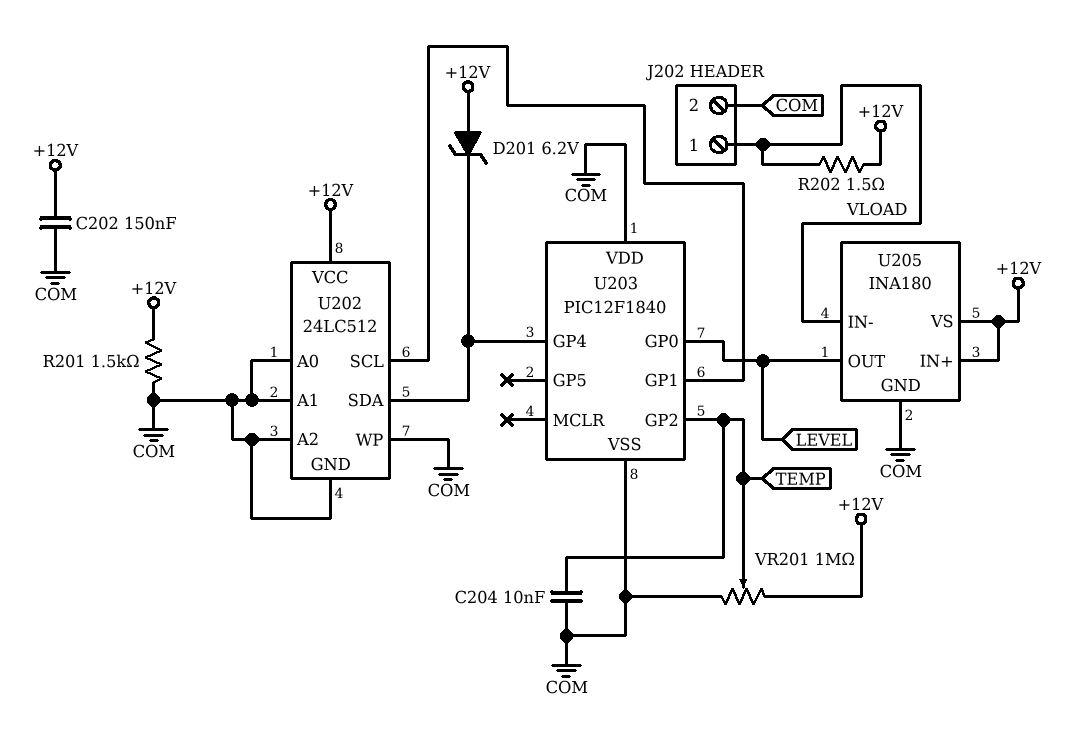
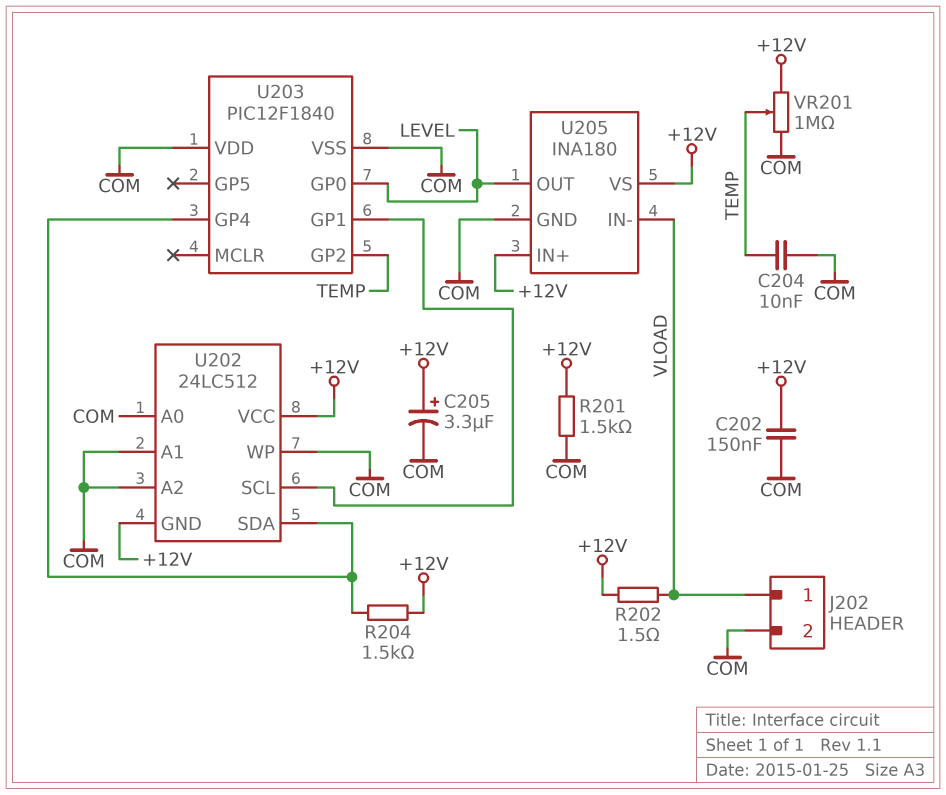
C205: none -> 3.3uF (plus +12V, minus COM)
D201: zener 6.2V (A +12V, K U202/SDA) -> none
R204: none -> 1.5k (+12V, U202/SDA)
U202 pin GND: COM -> +12V

